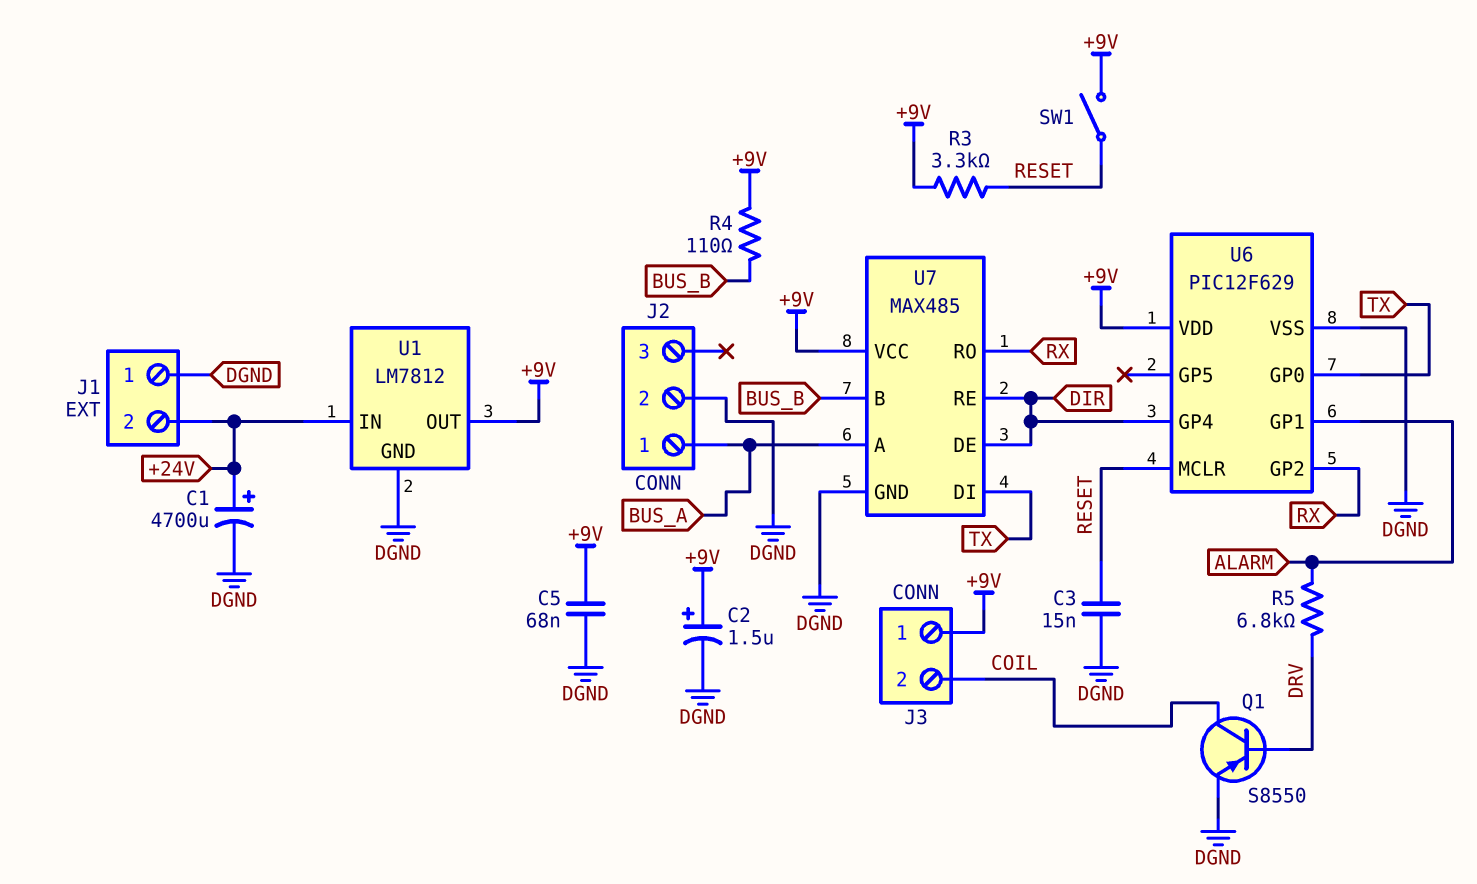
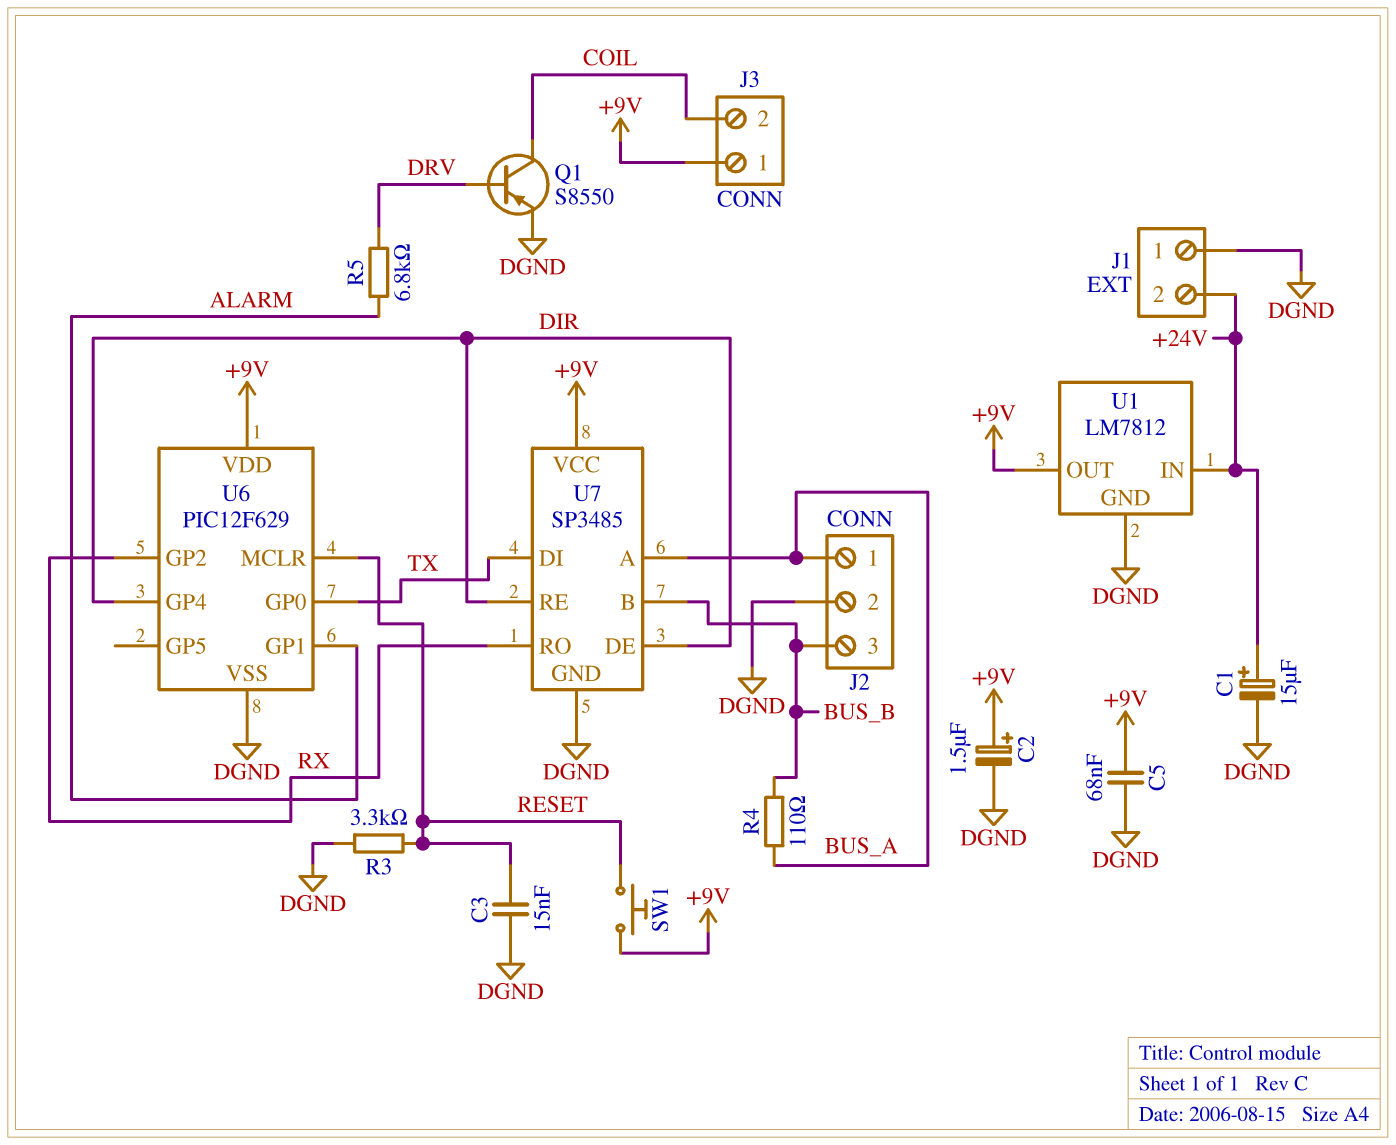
C1: 4700uF (plus +24V, minus DGND) -> 15uF (plus +24V, minus DGND)
J2 pin 3: none -> BUS_B
R3: 3.3k (+9V, RESET) -> 3.3k (DGND, RESET)
R4: 110 (+9V, BUS_B) -> 110 (BUS_A, BUS_B)
SW1: switch (+9V, RESET) -> button (+9V, RESET)
U7: MAX485 -> SP3485

